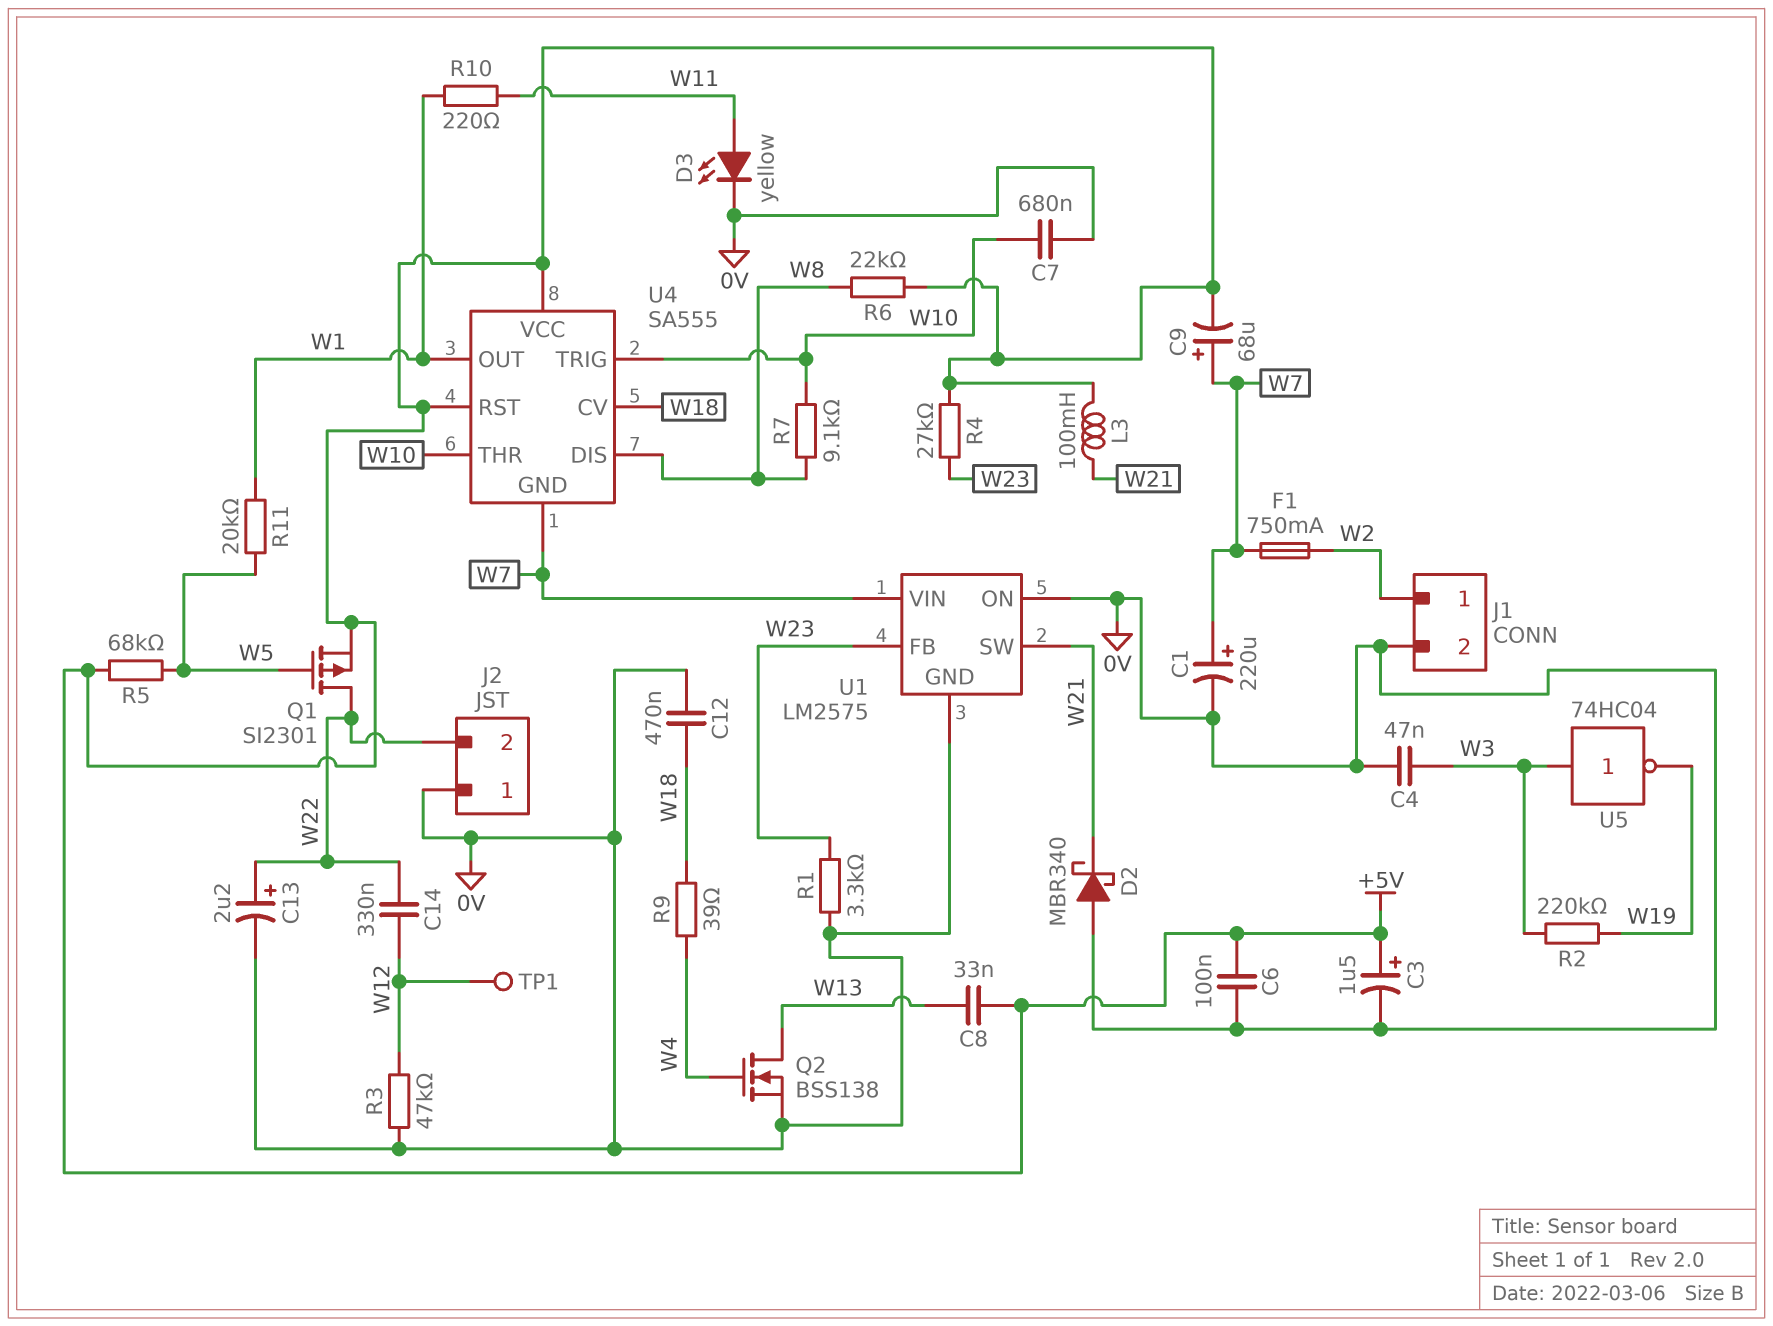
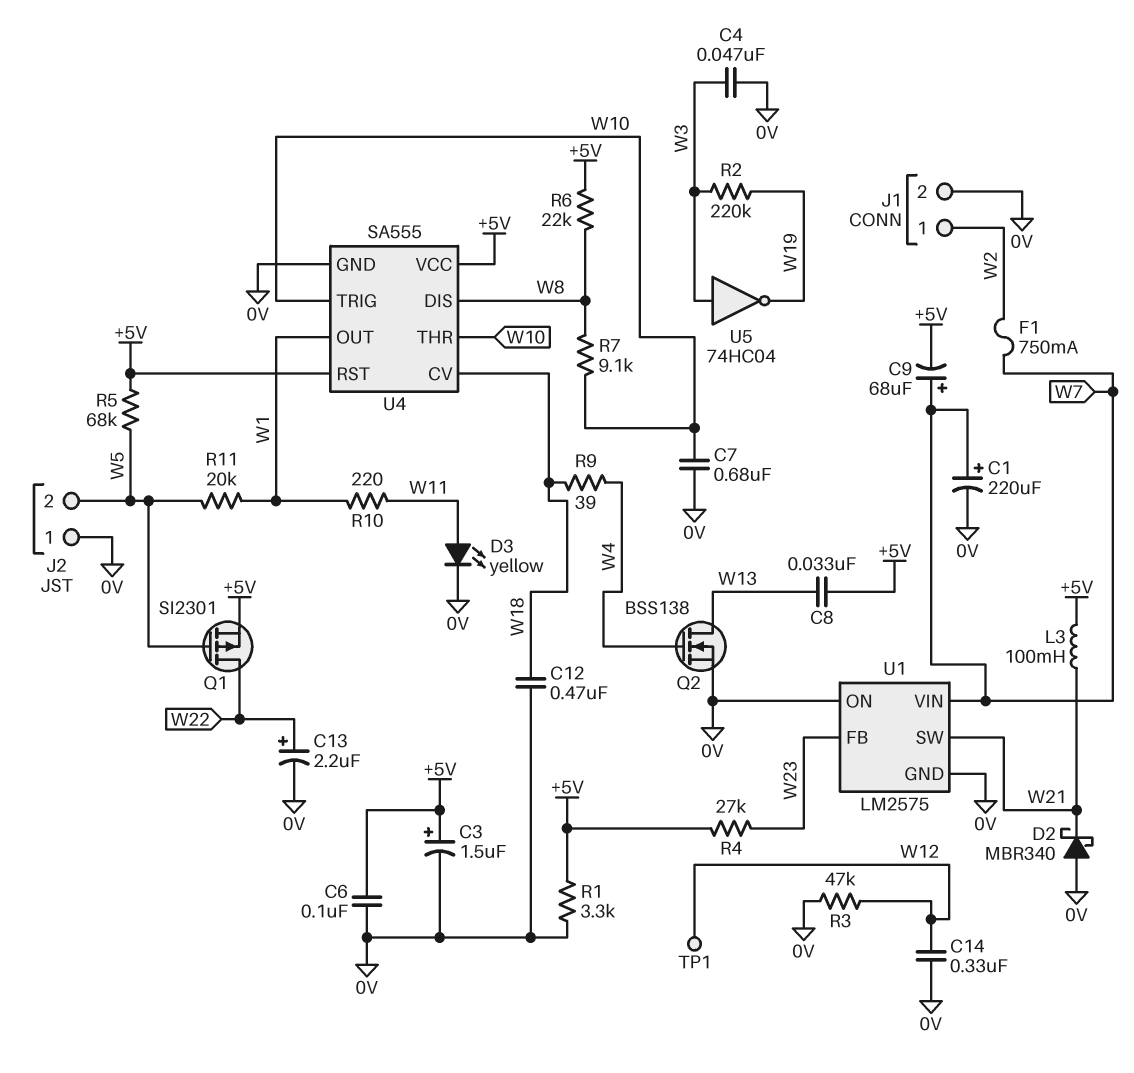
C14: 330nF (W12, W22) -> 330nF (0V, W12)
J2 pin 2: W22 -> W5
R1: 3.3k (0V, W23) -> 3.3k (+5V, 0V)
U4 pin GND: W7 -> 0V

